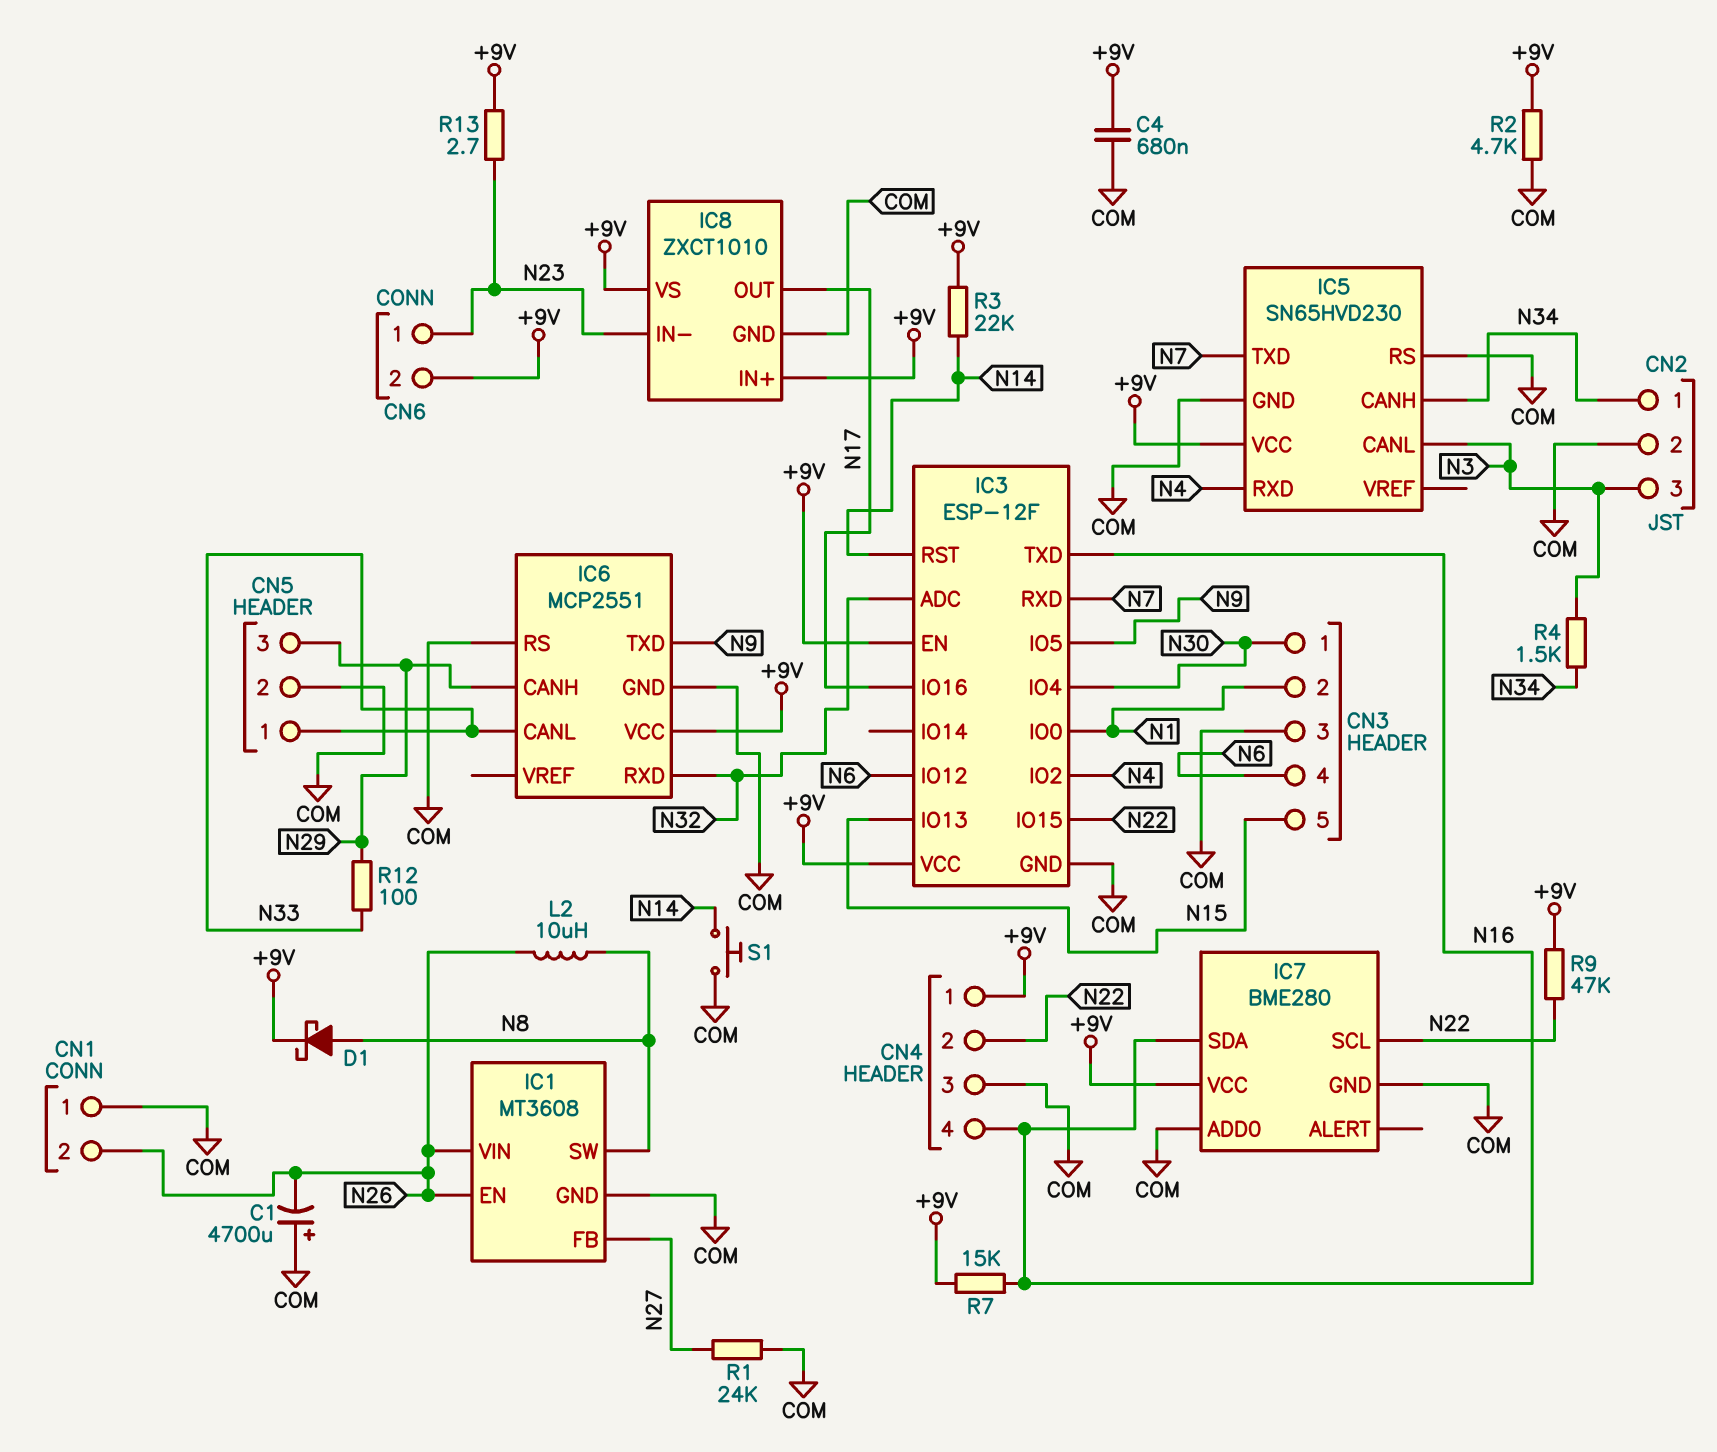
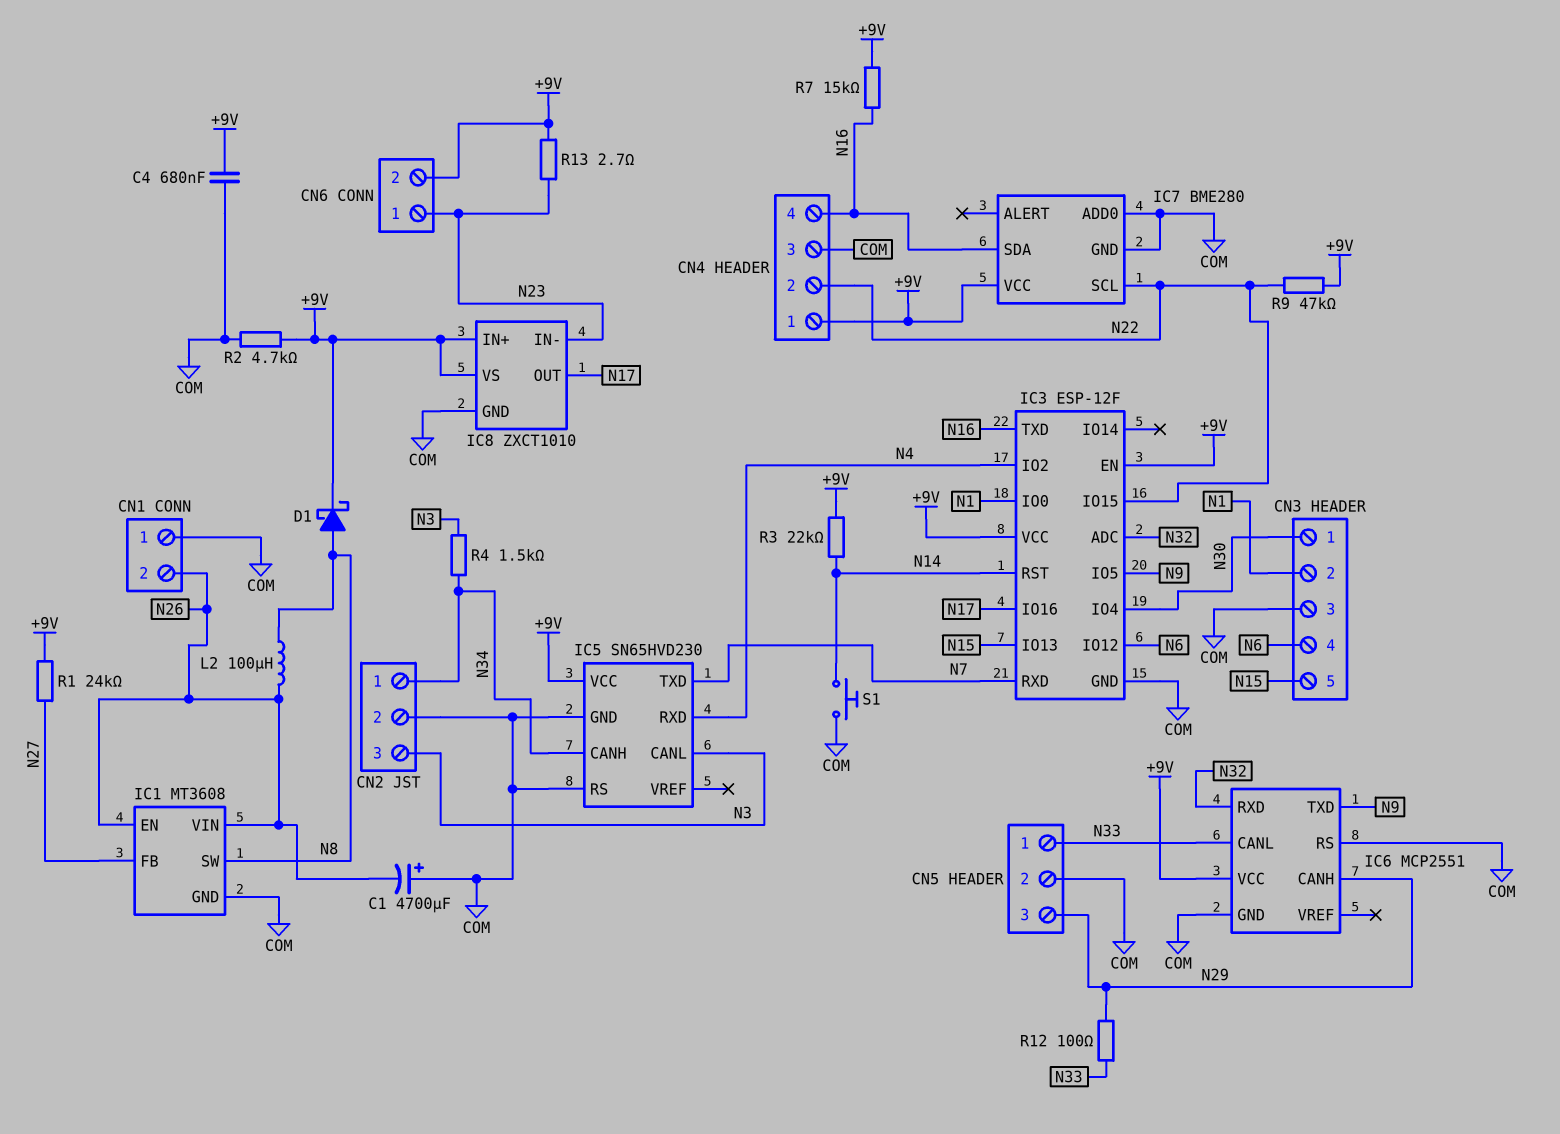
L2: 10uH (N8, N26) -> 100uH (N8, N26)
R1: 24k (COM, N27) -> 24k (+9V, N27)

